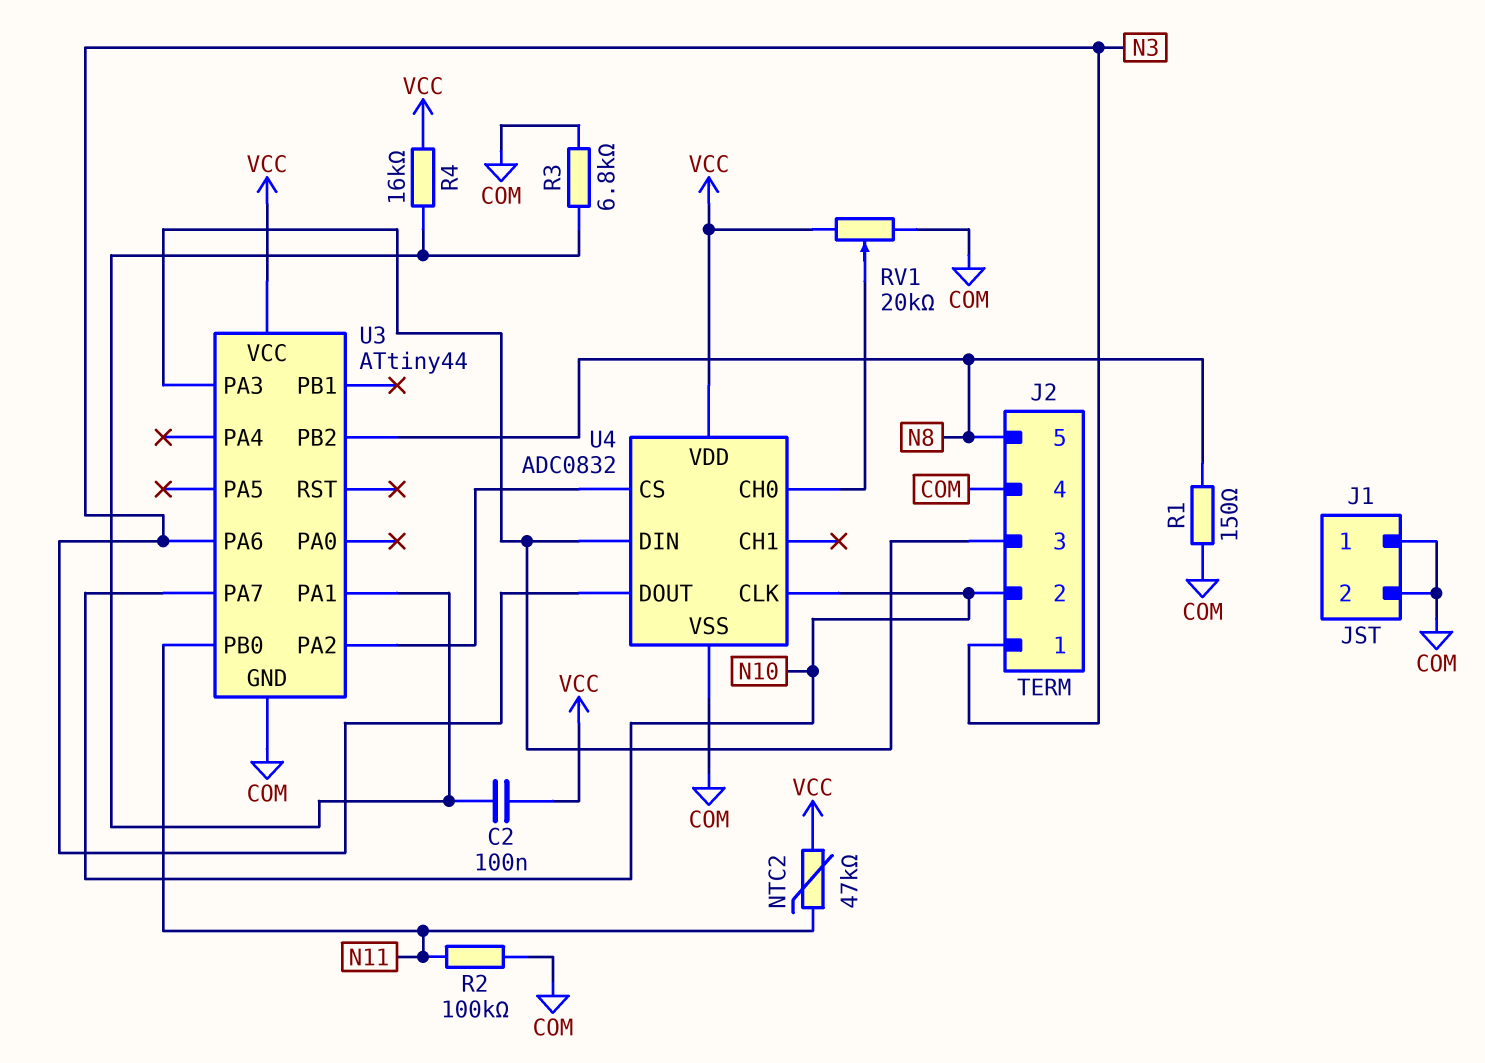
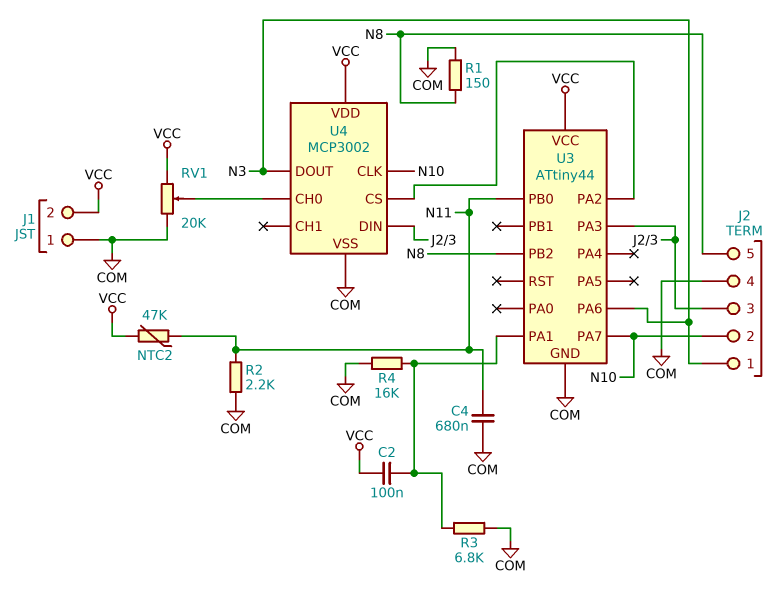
C4: none -> 680nF (COM, N11)
J1 pin 2: COM -> VCC
R2: 100k (COM, N11) -> 2.2k (COM, N11)
R4: 16k (U3/PA1, VCC) -> 16k (COM, U3/PA1)
U4: ADC0832 -> MCP3002

